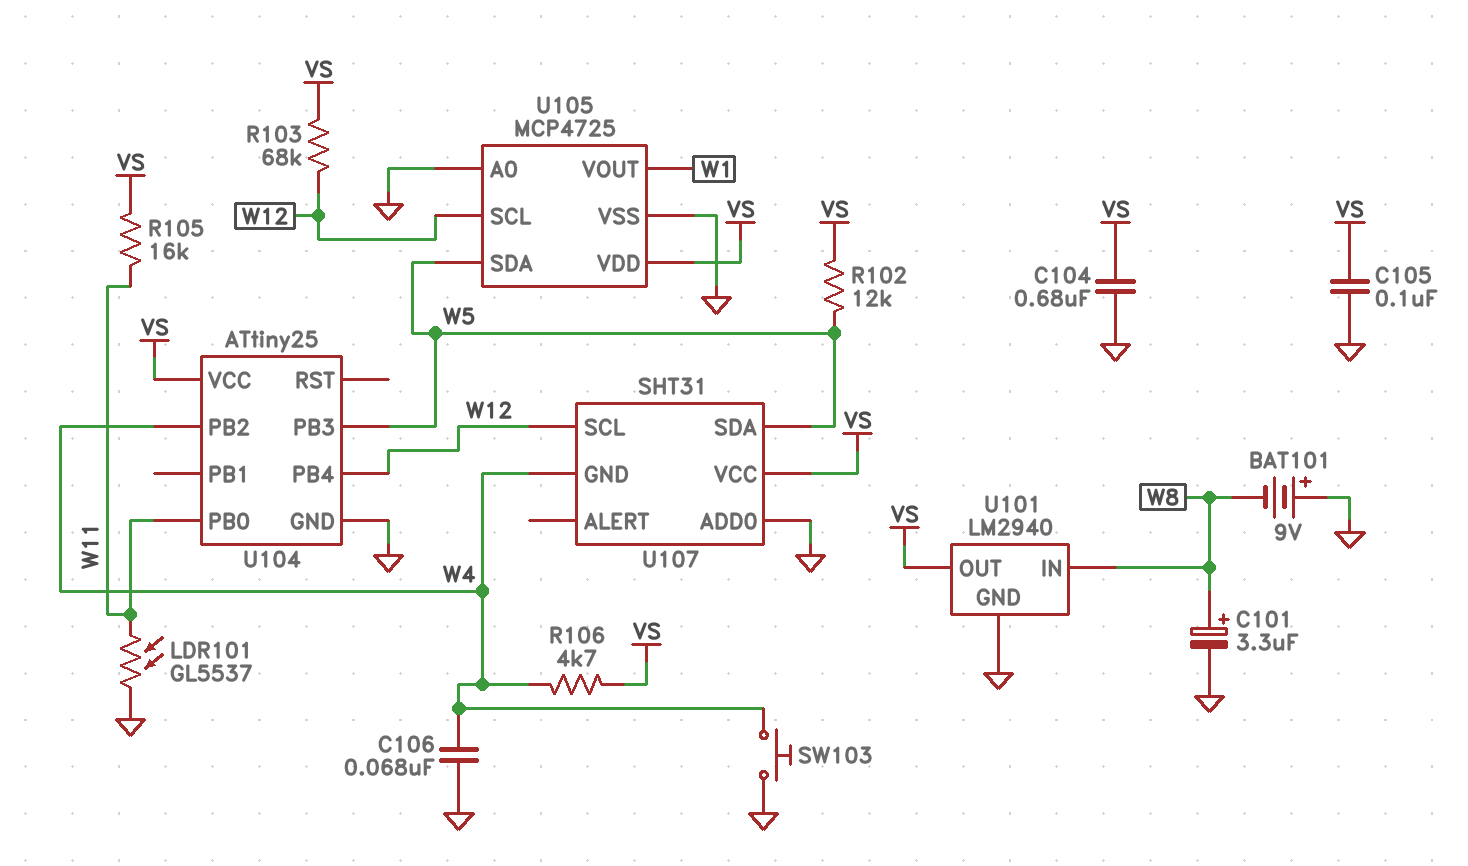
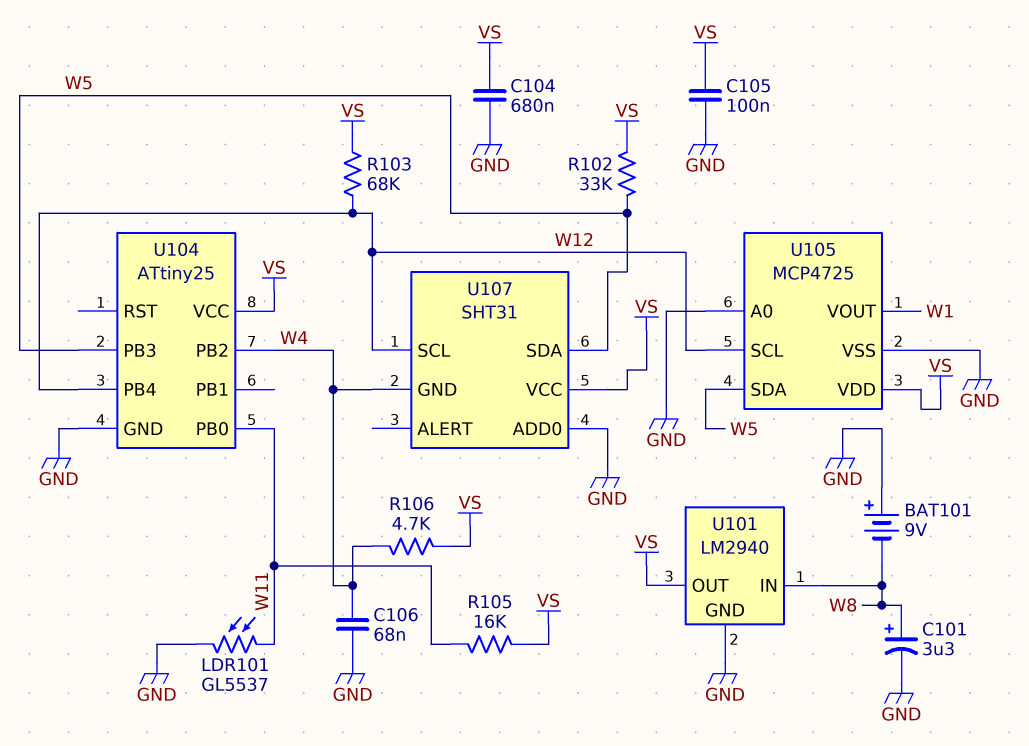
R102: 12k (VS, W5) -> 33k (VS, W5)
SW103: button (GND, W4) -> none

